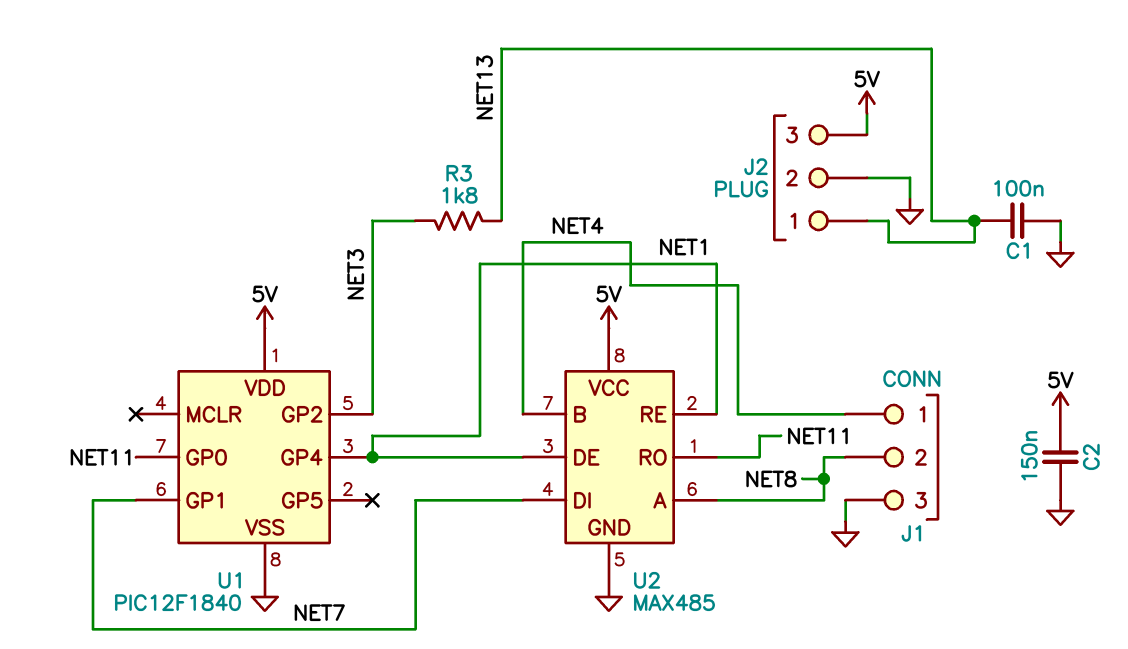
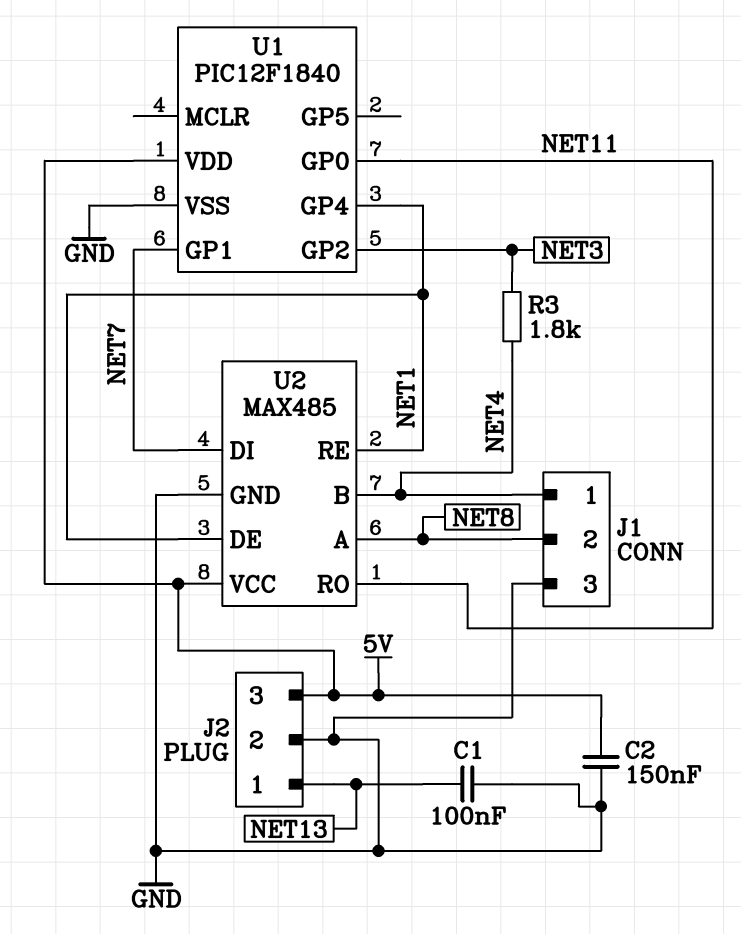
R3: 1.8k (NET3, NET13) -> 1.8k (NET3, NET4)

